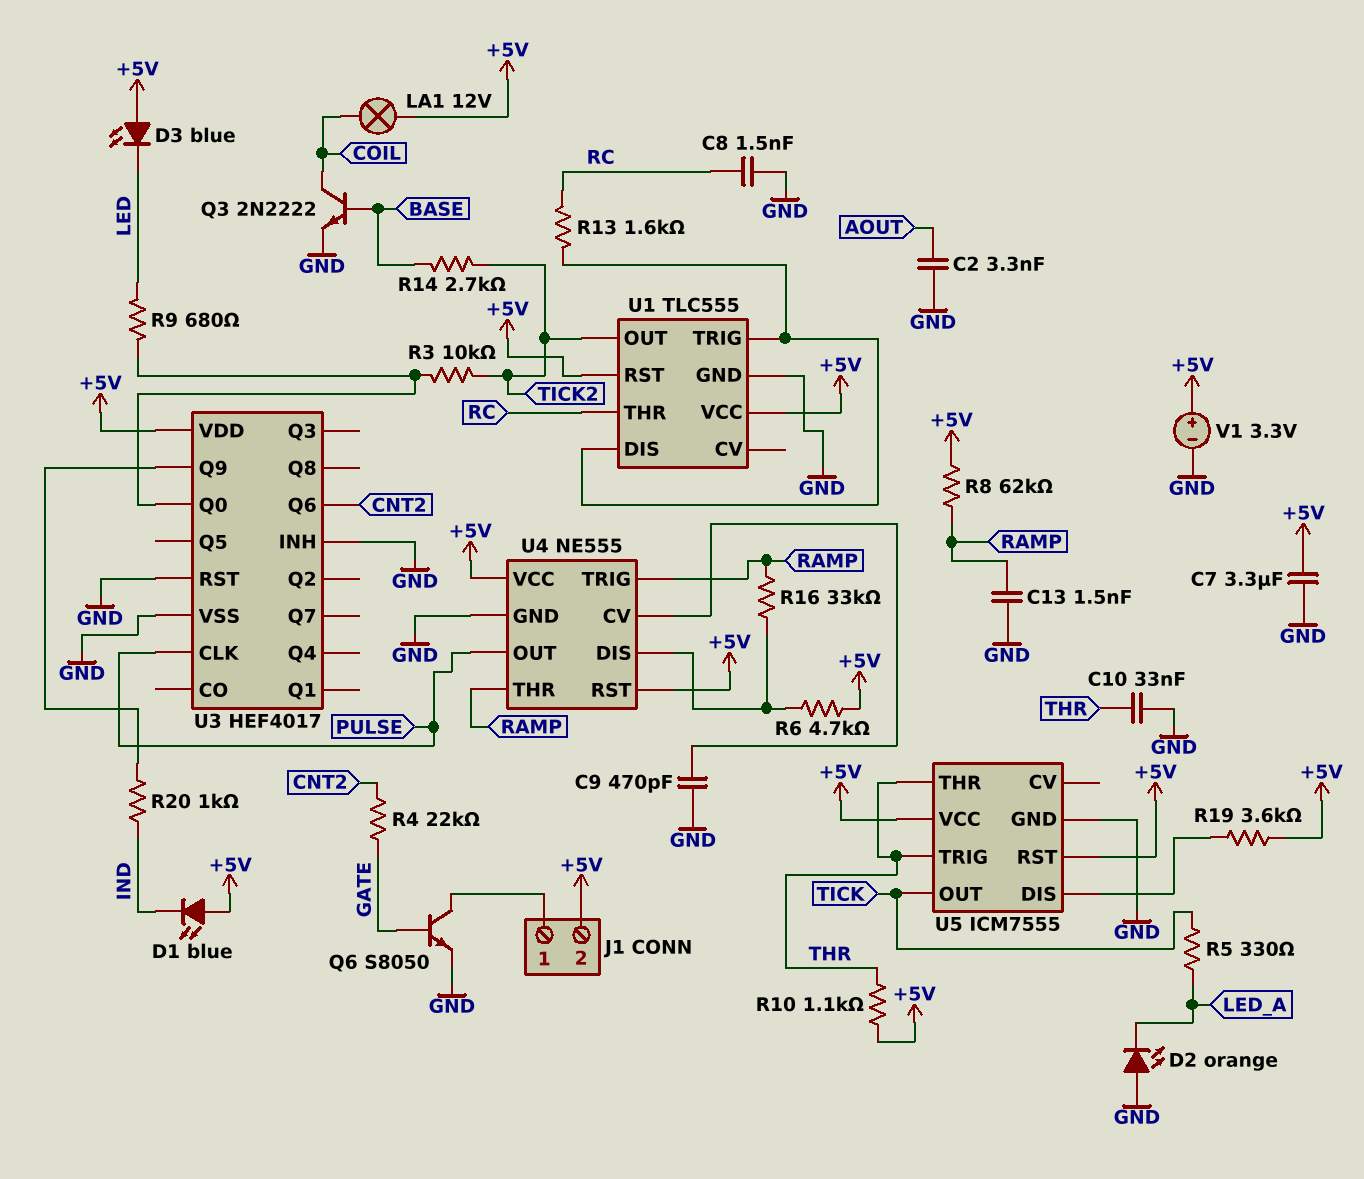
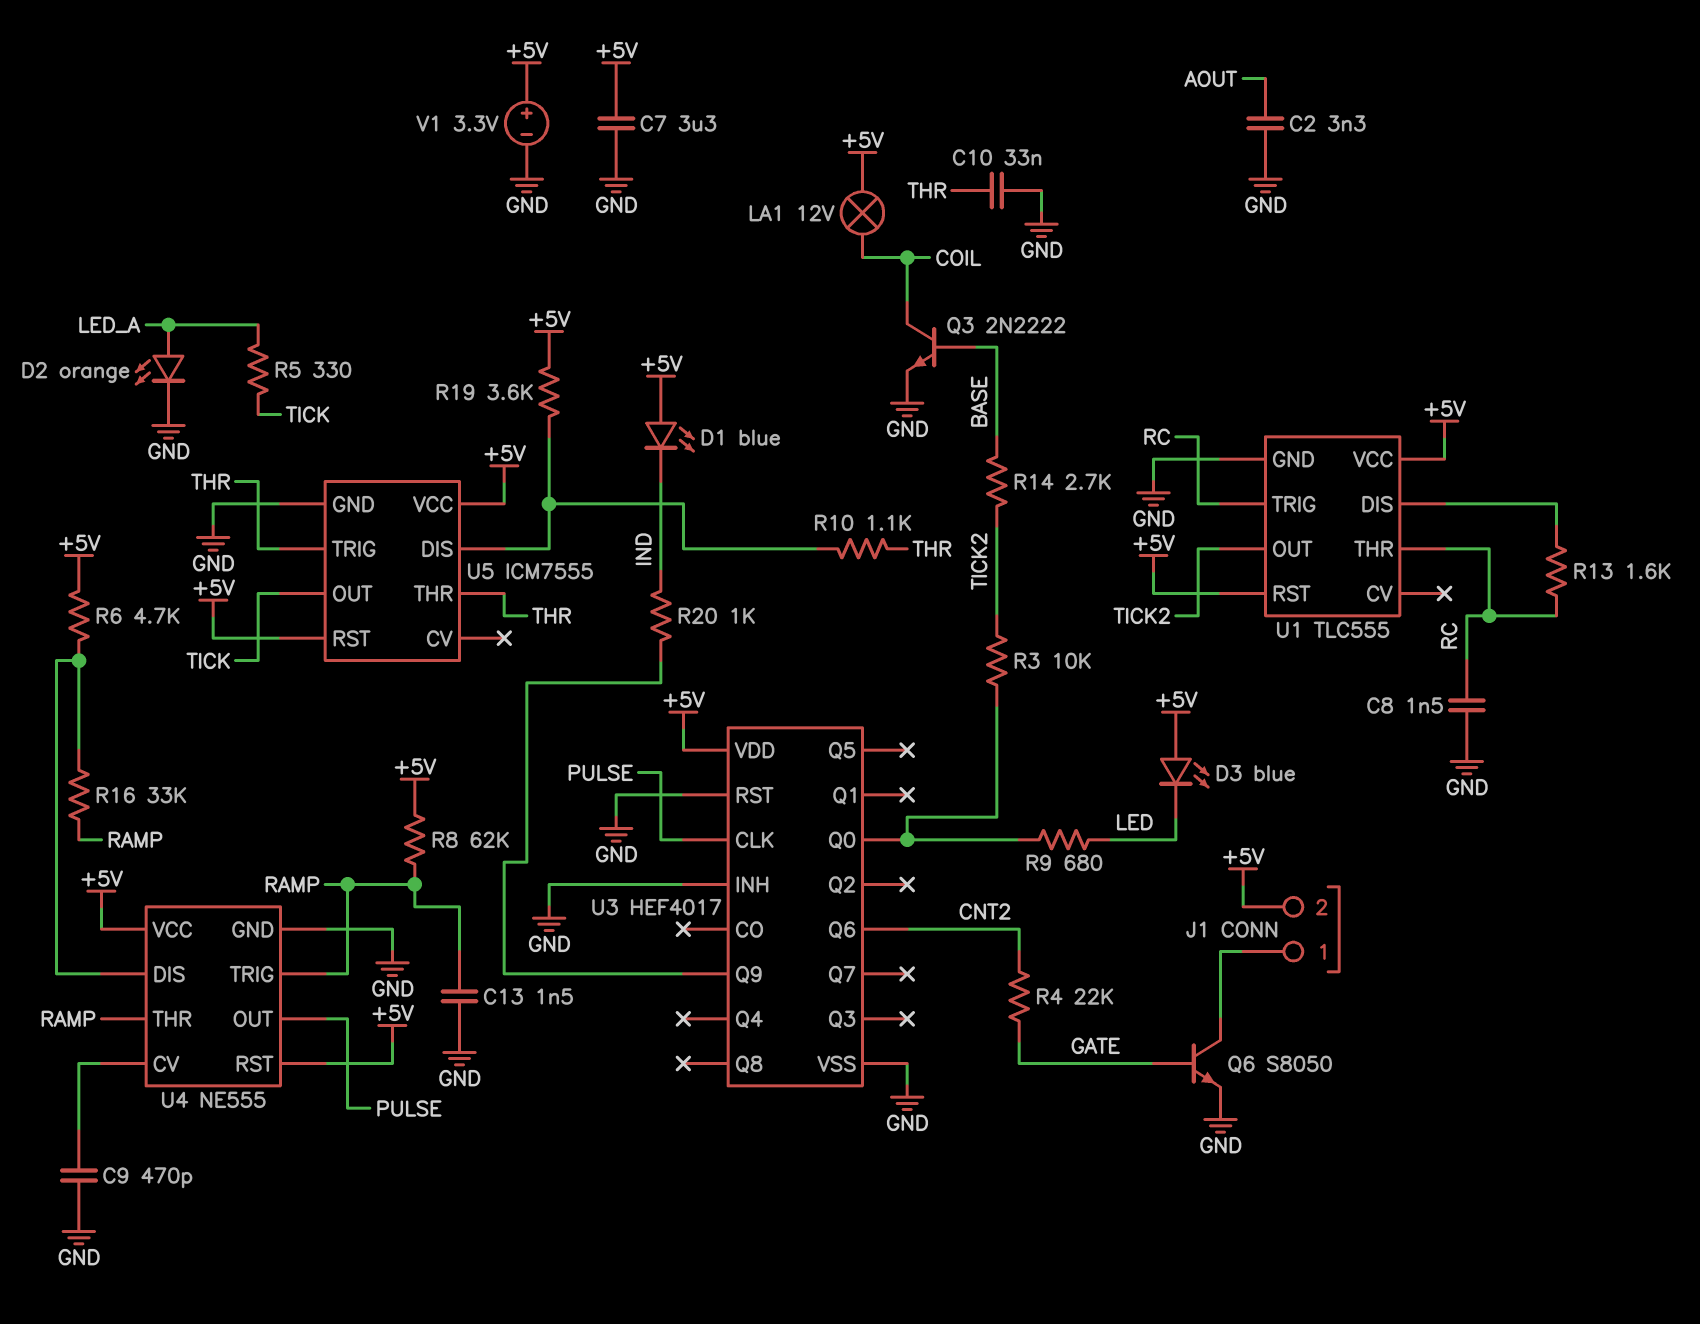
D2: LED orange (A GND, K LED_A) -> LED orange (A LED_A, K GND)
R10: 1.1k (+5V, THR) -> 1.1k (THR, U5/DIS)
U1 pin TRIG: U1/DIS -> RC

